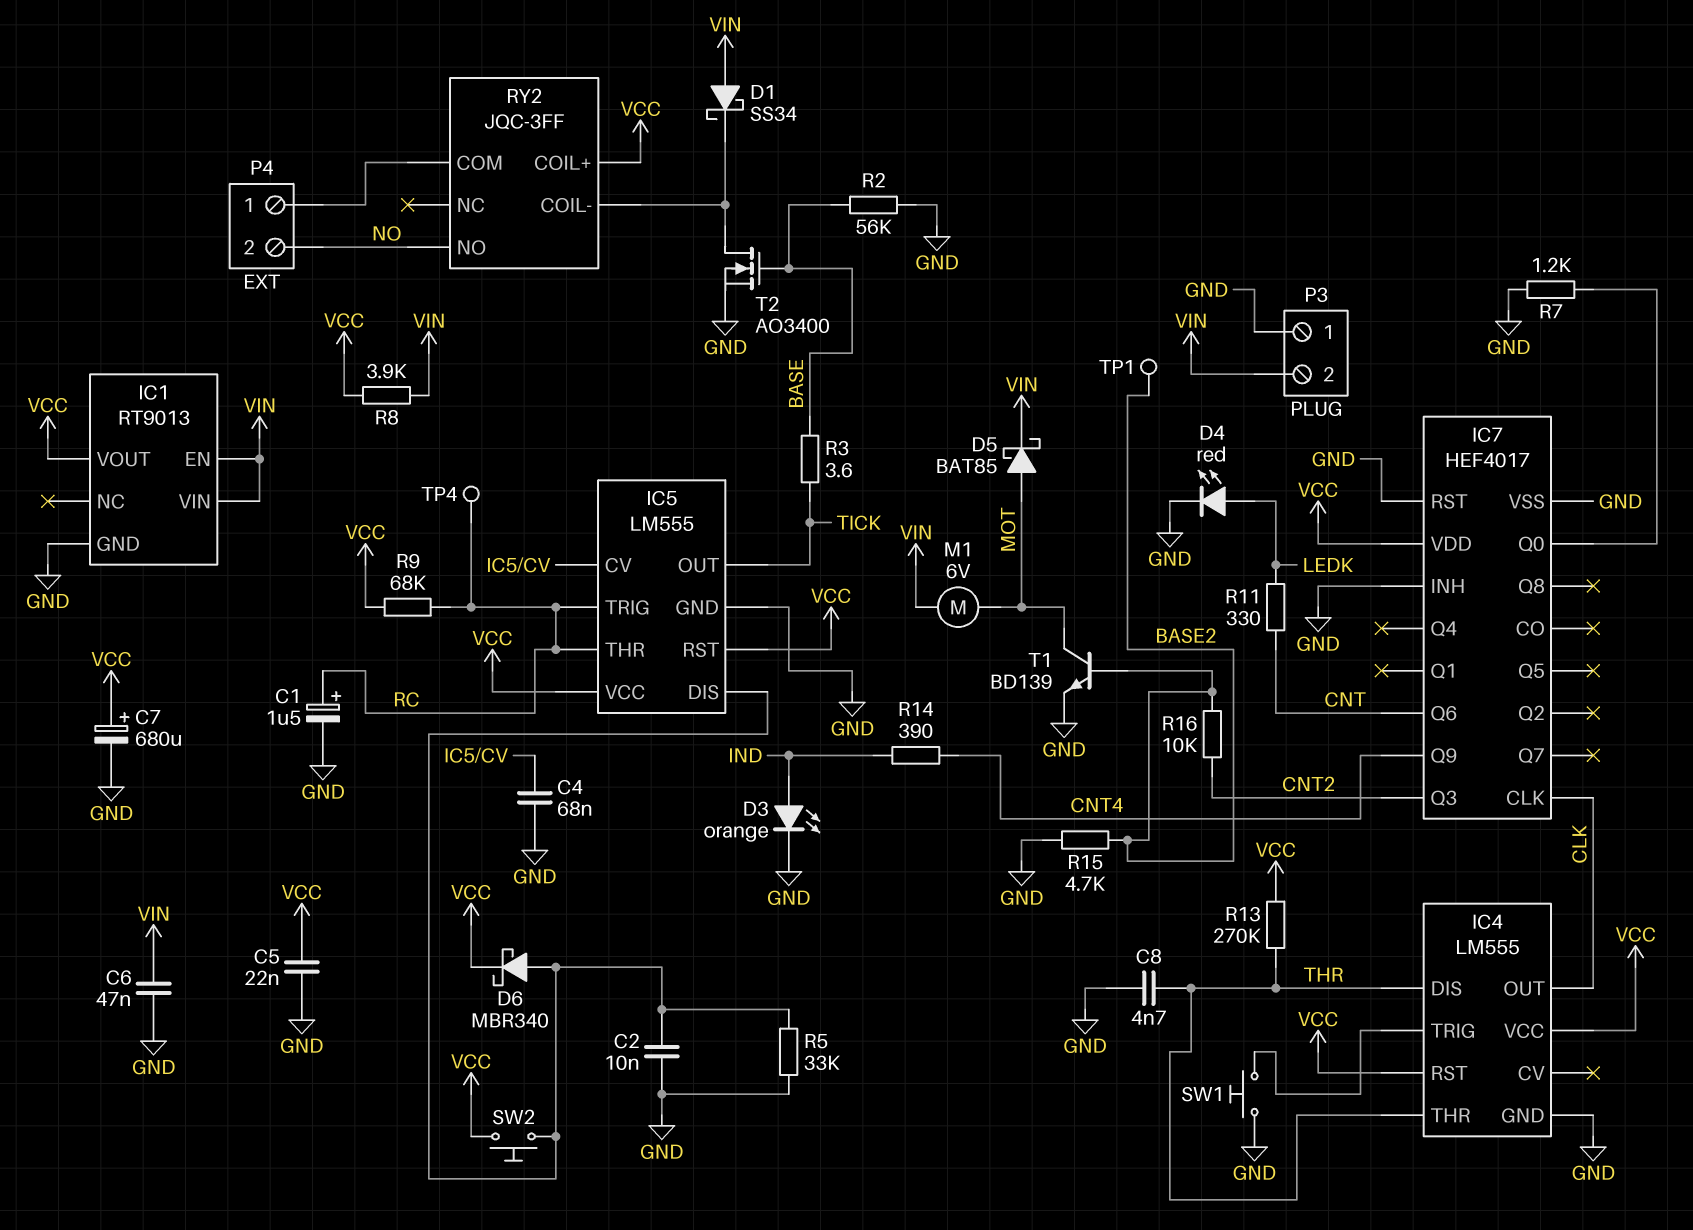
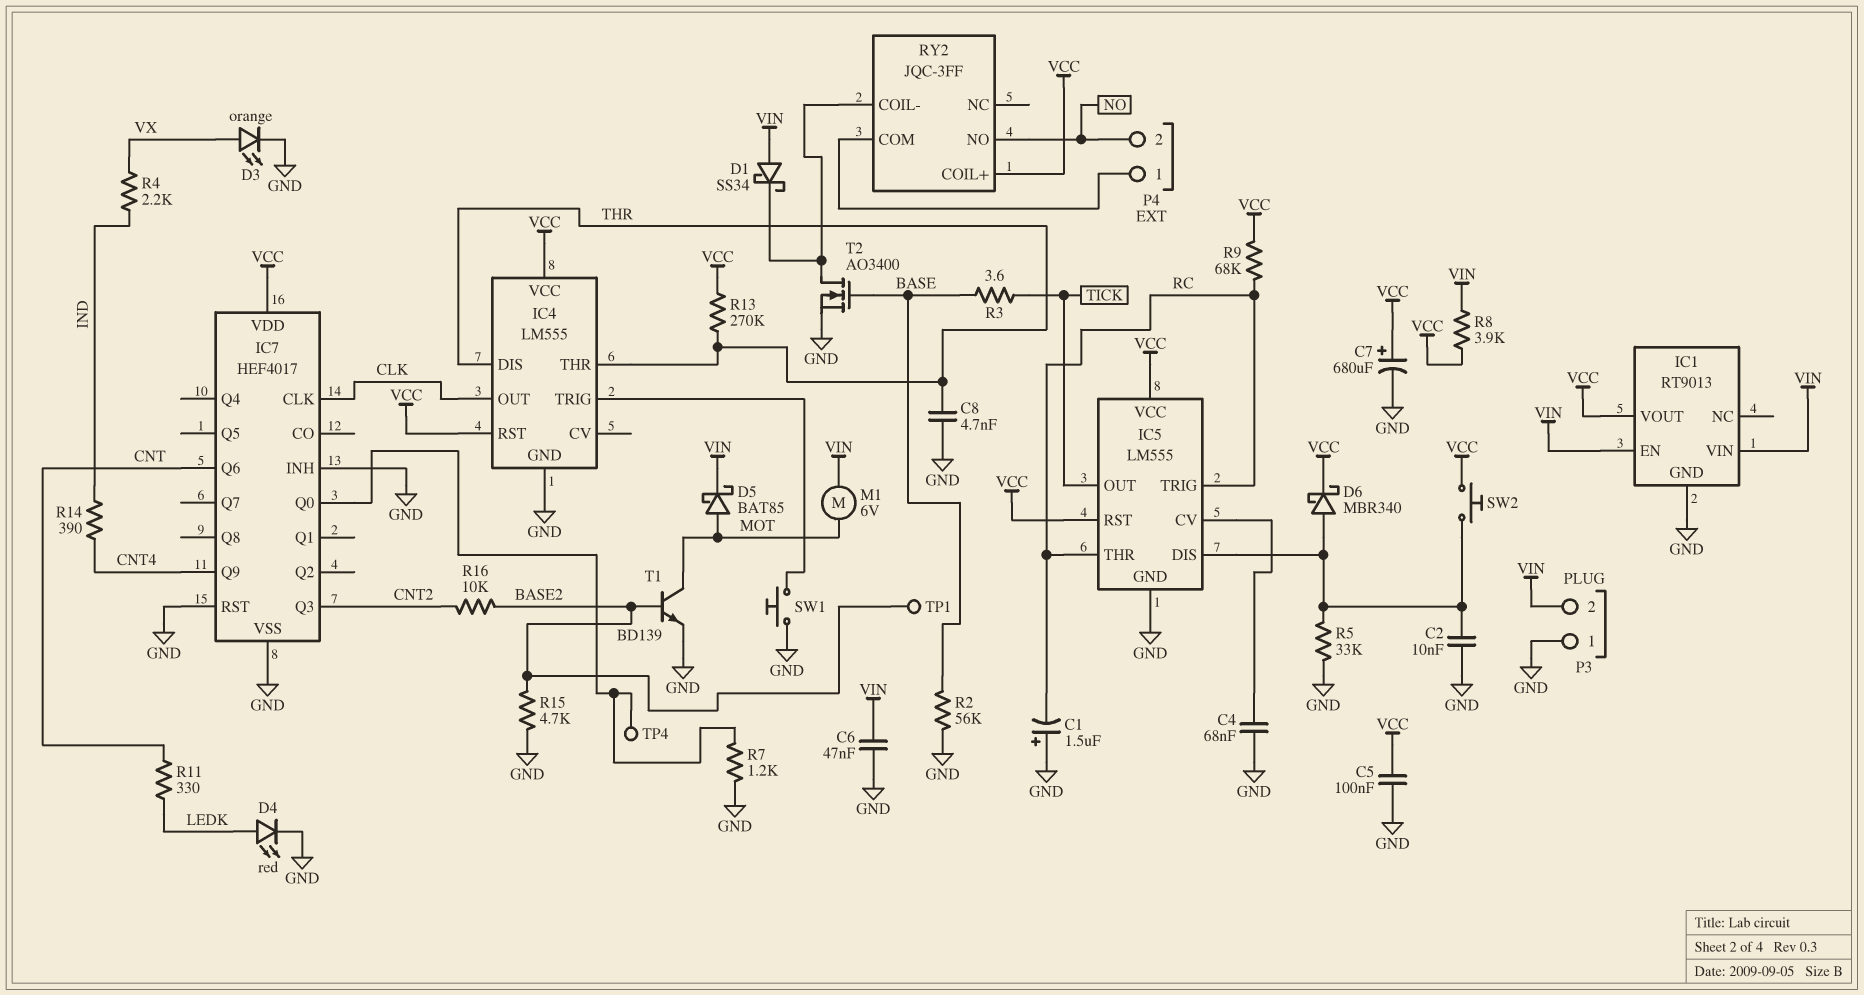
C1: 1.5uF (plus RC, minus GND) -> 1.5uF (plus GND, minus RC)
C5: 22nF (GND, VCC) -> 100nF (GND, VCC)
D3: LED orange (A IND, K GND) -> LED orange (A VX, K GND)
R4: none -> 2.2k (IND, VX)
TP4: test point (RC) -> test point (IC7/Q0)

